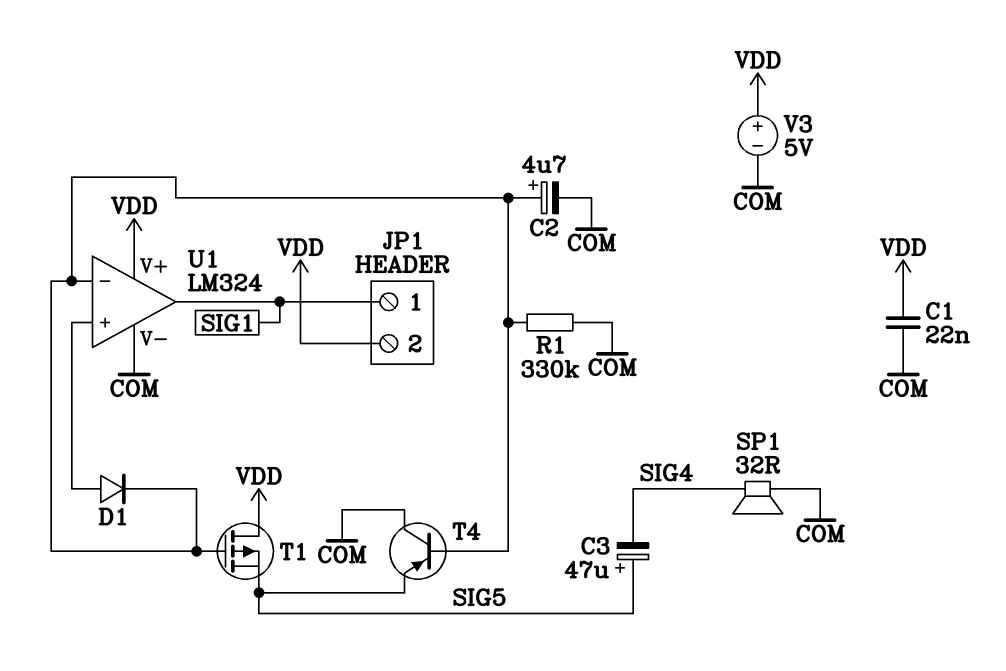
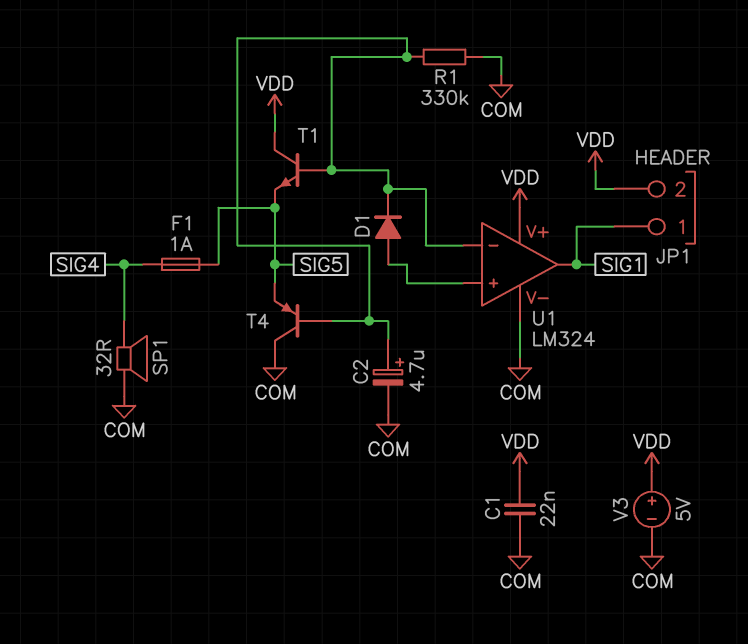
C3: 47uF (plus SIG5, minus SIG4) -> none
F1: none -> 1A (SIG4, SIG5)
T1: PMOS (G U1/in-, D VDD, S SIG5) -> NPN (B U1/in-, C VDD, E SIG5)

